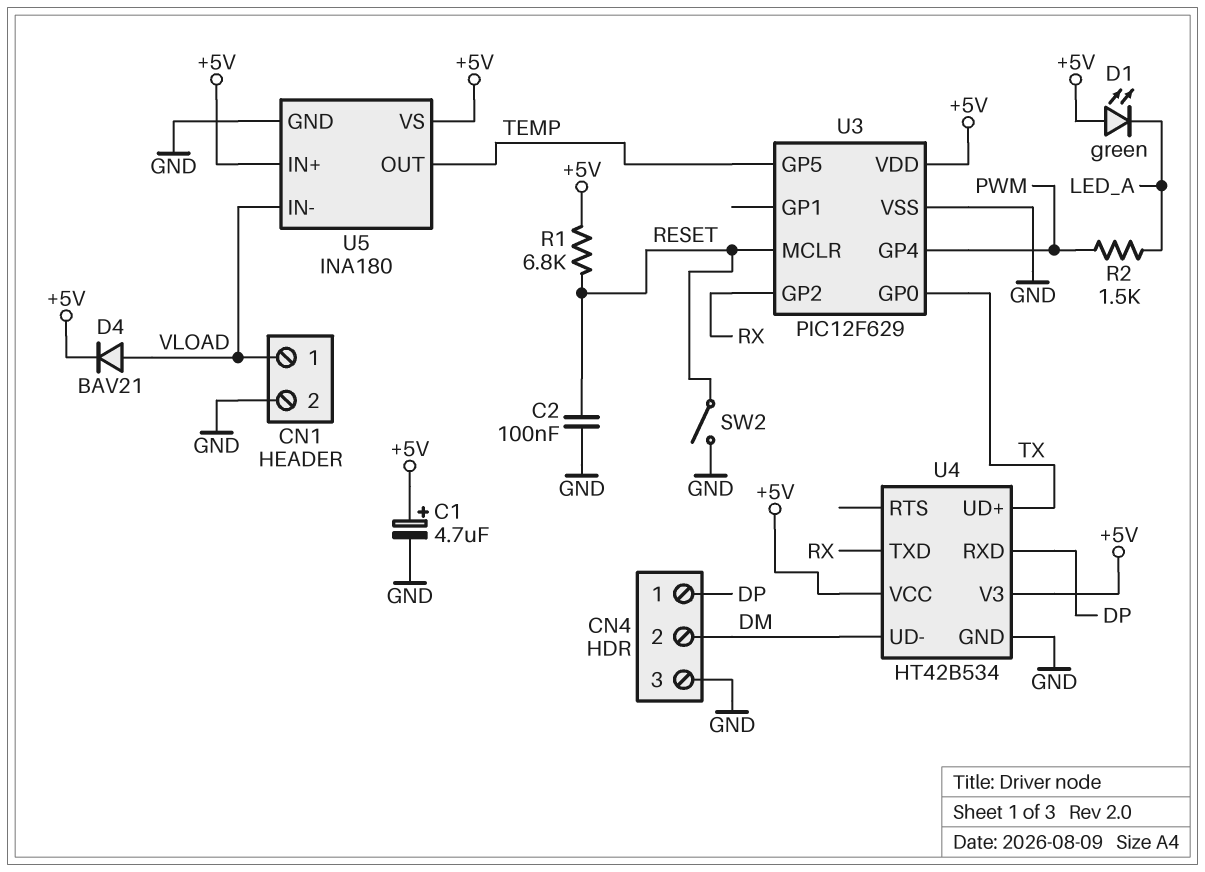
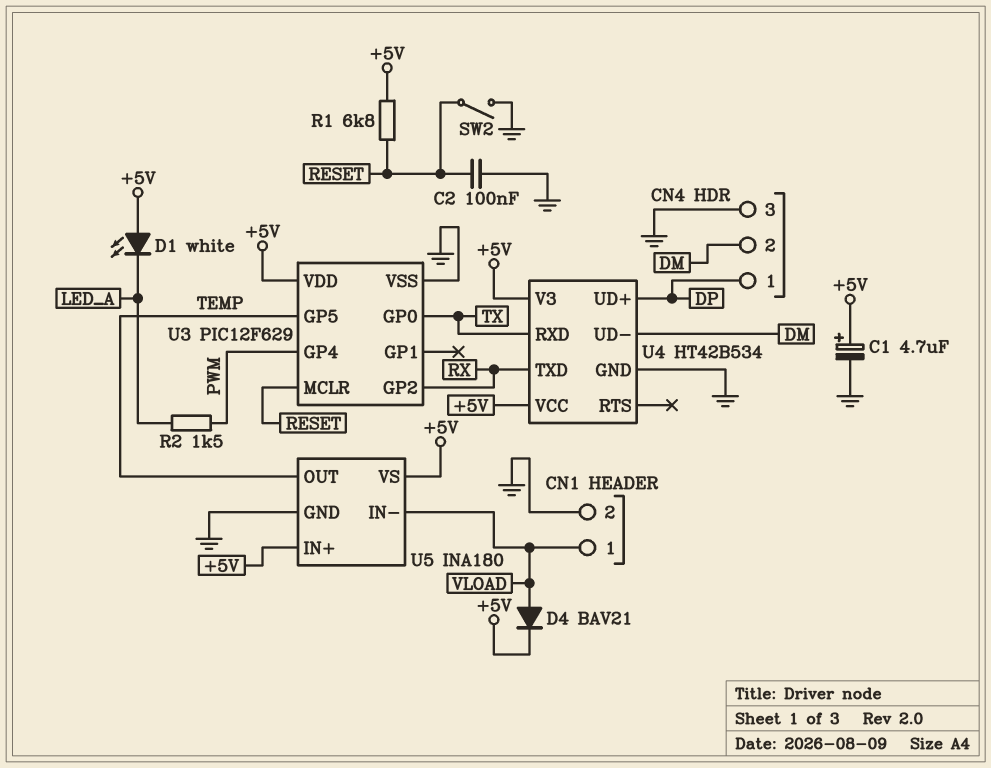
D1: LED green (A +5V, K LED_A) -> LED white (A +5V, K LED_A)
U4 pin RXD: DP -> TX
U4 pin UD+: TX -> DP

